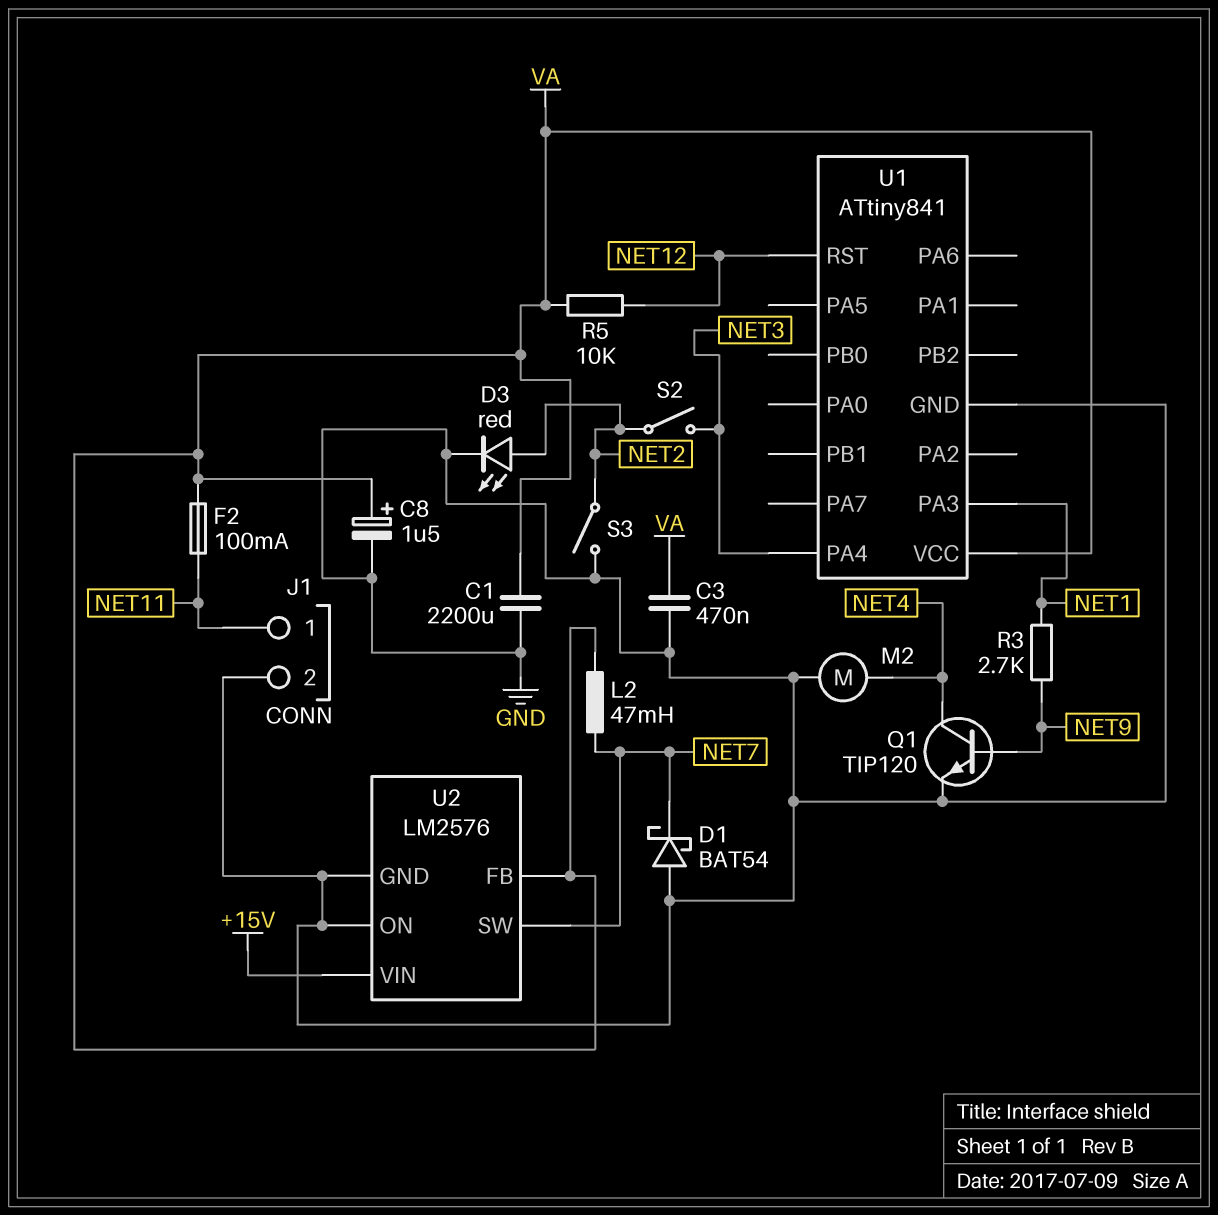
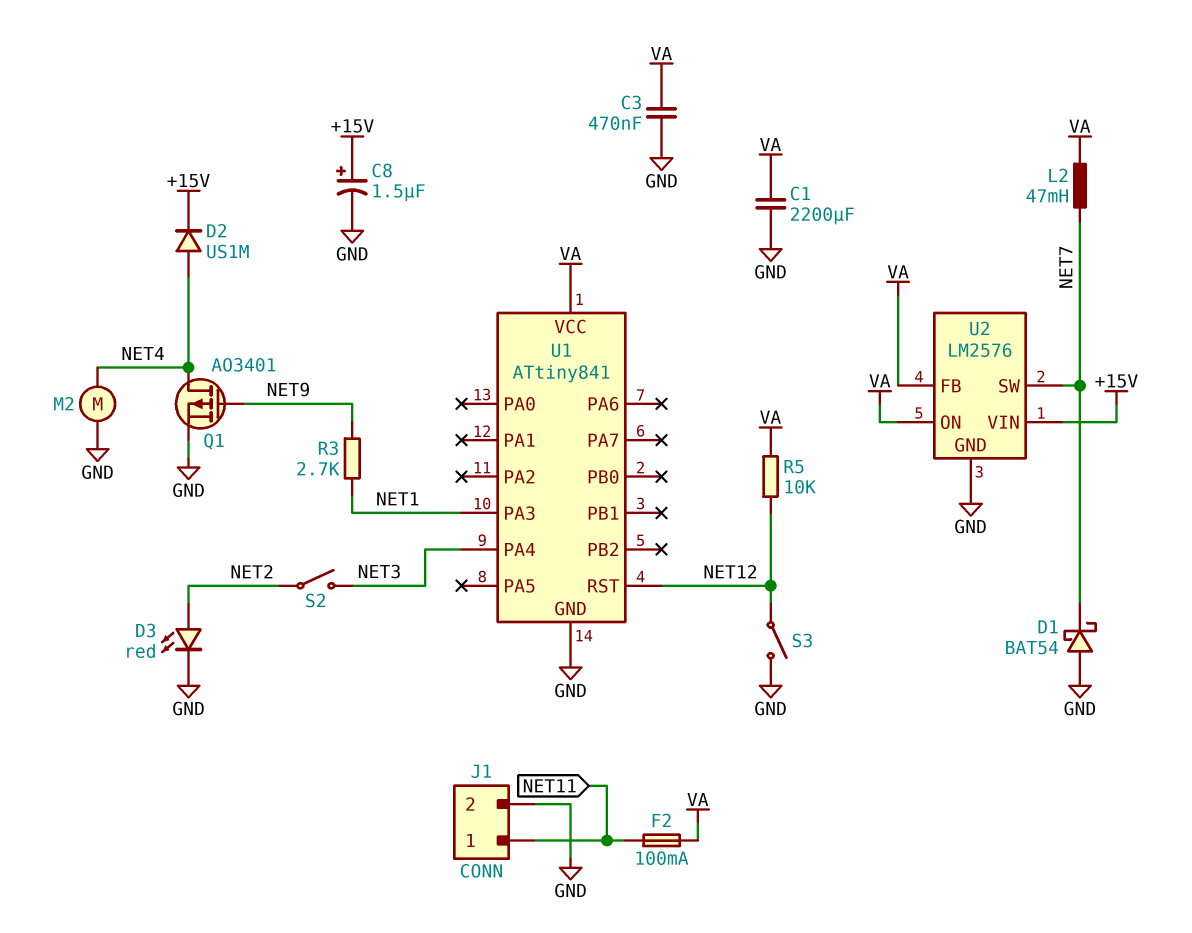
C8: 1.5uF (plus VA, minus GND) -> 1.5uF (plus +15V, minus GND)
D2: none -> diode US1M (A NET4, K +15V)
Q1: NPN TIP120 (B NET9, C NET4, E GND) -> PMOS AO3401 (G NET9, D NET4, S GND)
S3: switch (GND, NET2) -> switch (GND, NET12)
U2 pin ON: GND -> VA

